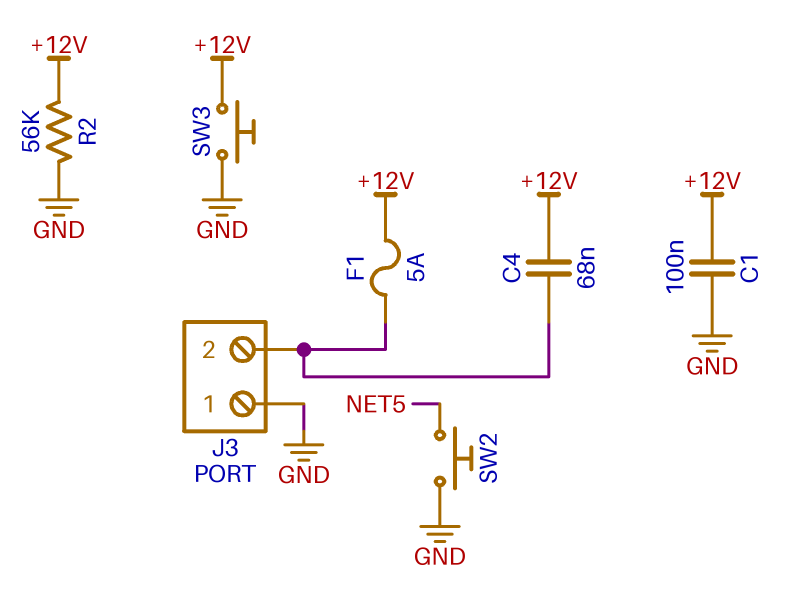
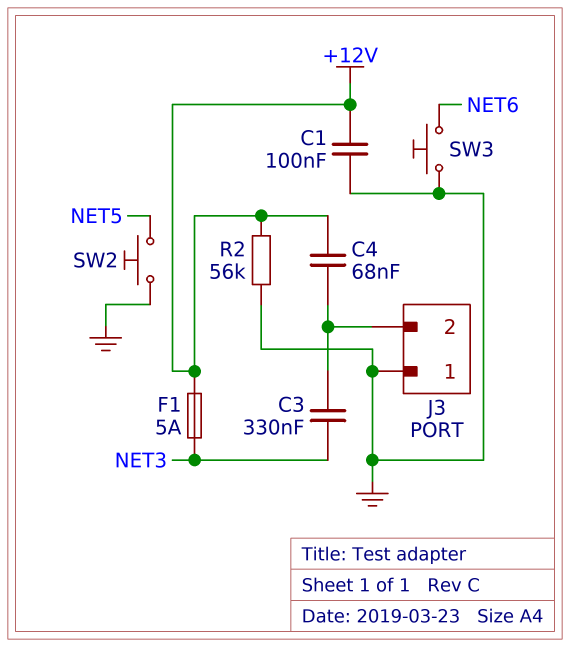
C3: none -> 330nF (J3/2, NET3)
F1: 5A (+12V, J3/2) -> 5A (+12V, NET3)
SW3: button (+12V, GND) -> button (GND, NET6)

